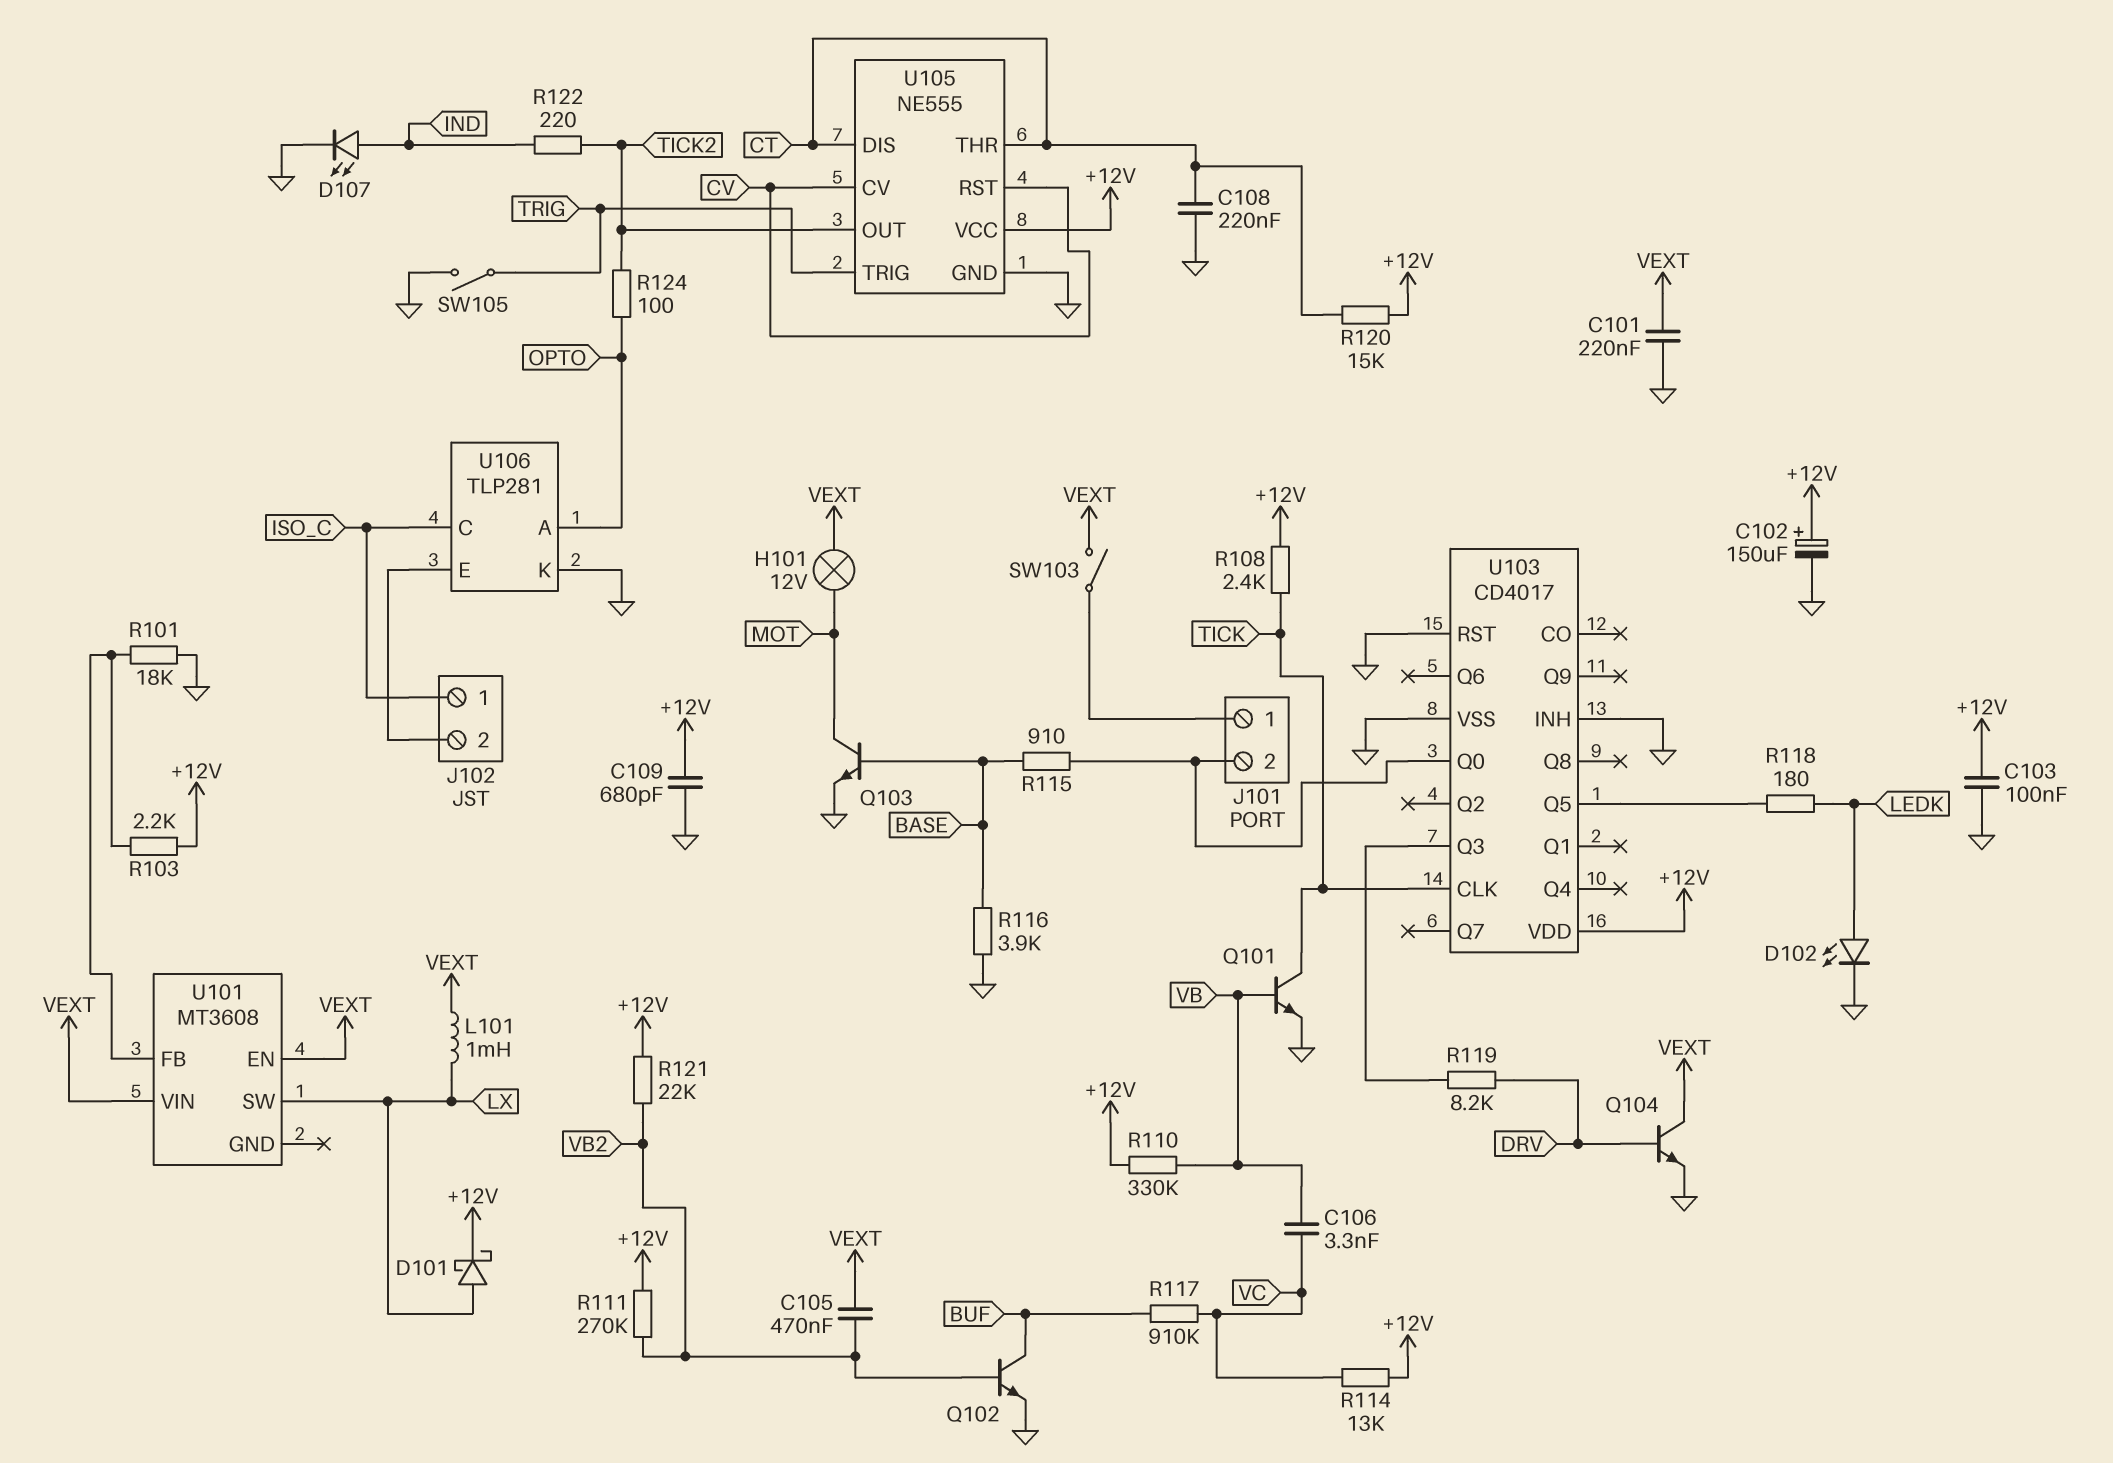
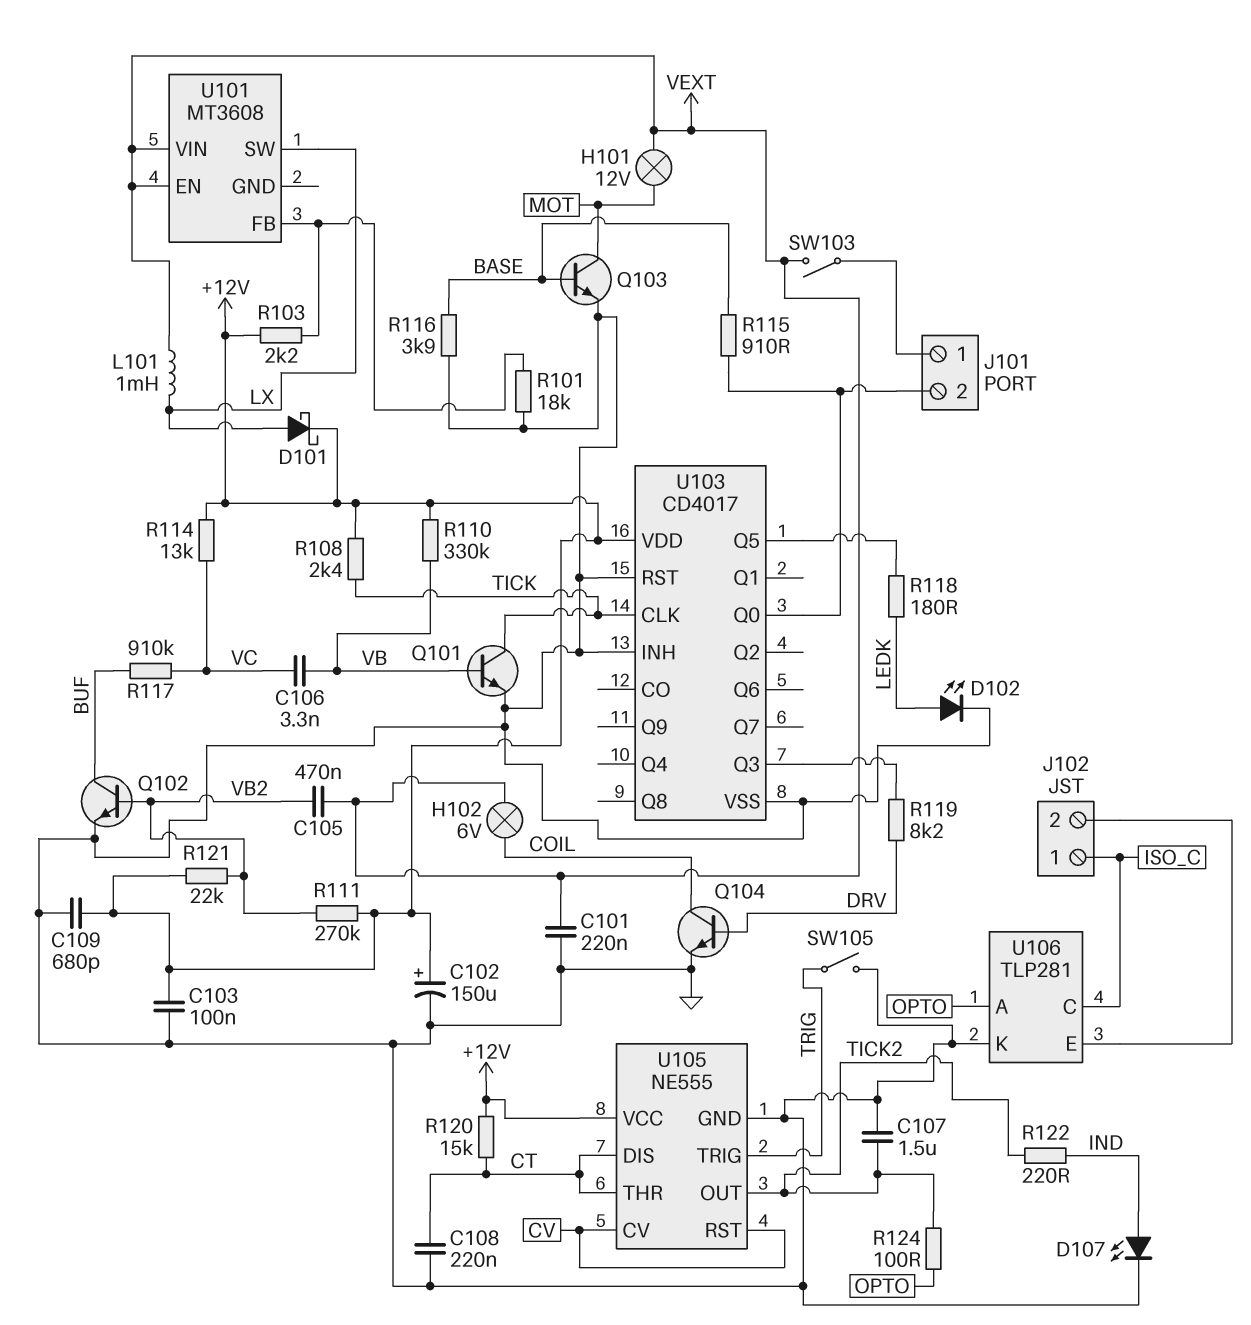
C107: none -> 1.5uF (GND, TICK2)
H102: none -> lamp 6V (COIL, VEXT)
Q104: NPN (B DRV, C VEXT, E GND) -> NPN (B DRV, C COIL, E GND)

